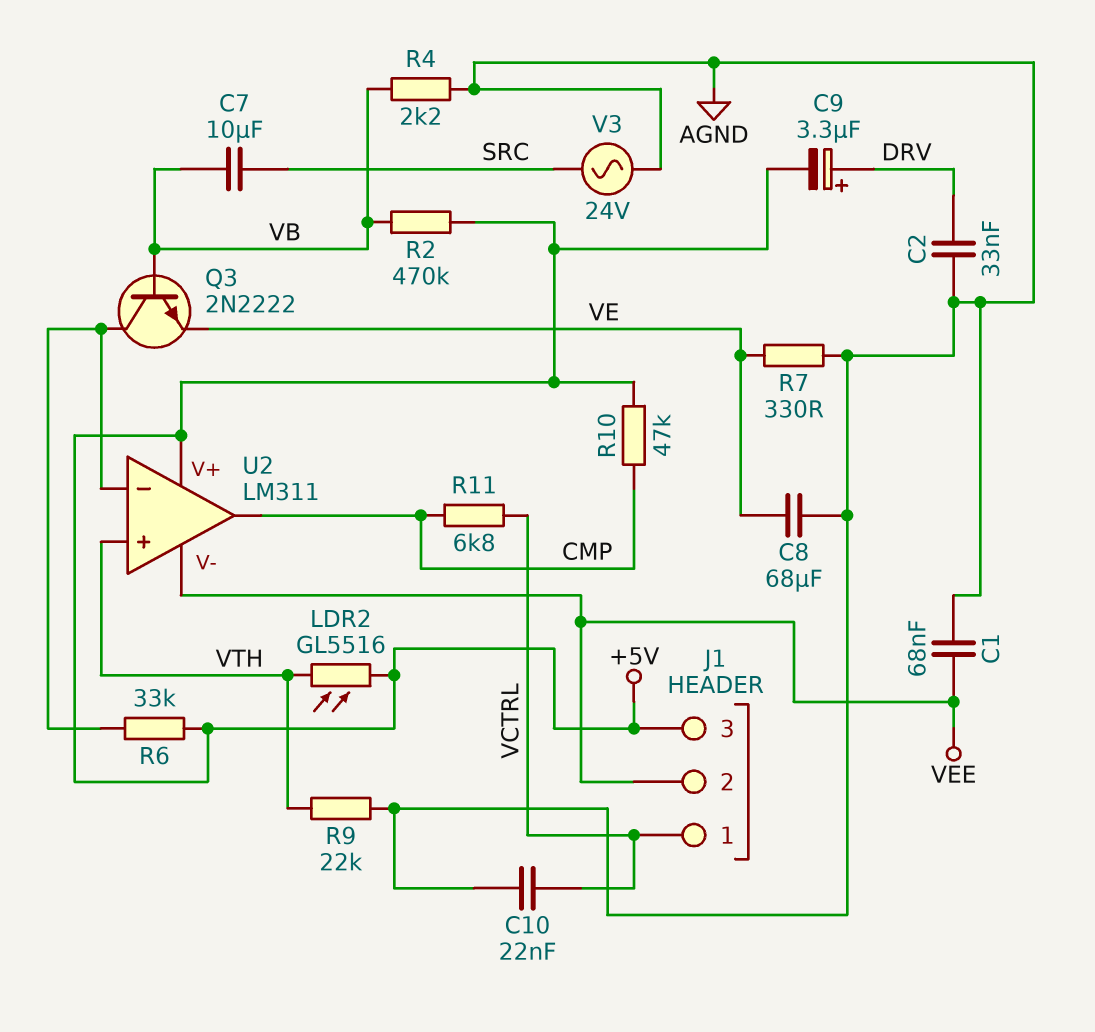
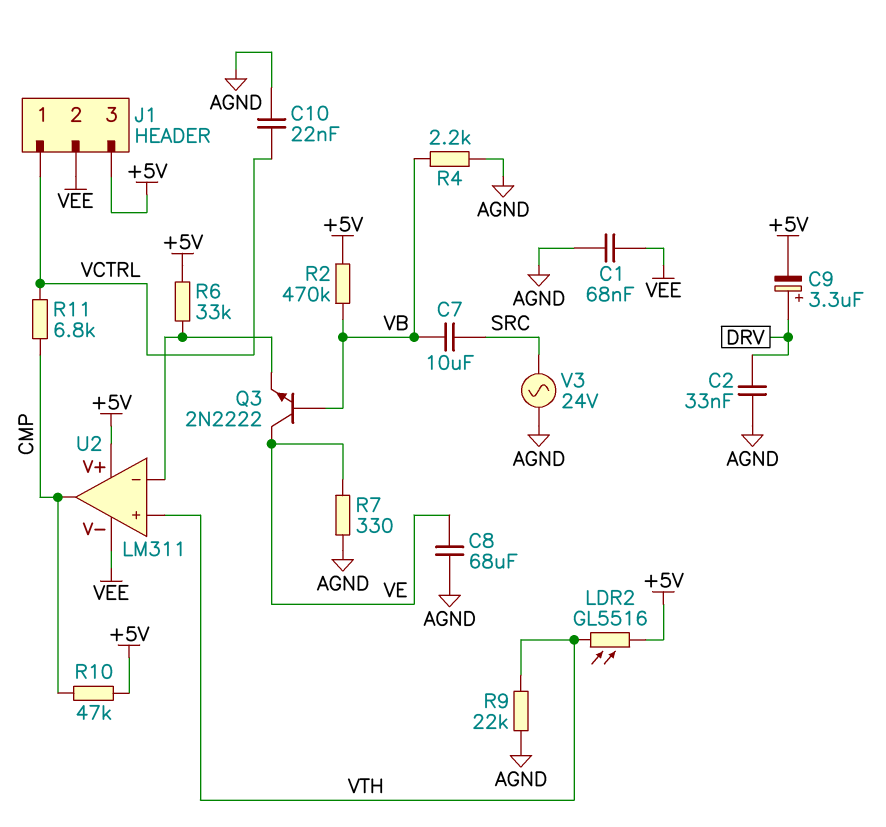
Q3: NPN 2N2222 (B VB, C U2/in-, E VE) -> NPN 2N2222 (B VB, C VE, E U2/in-)

